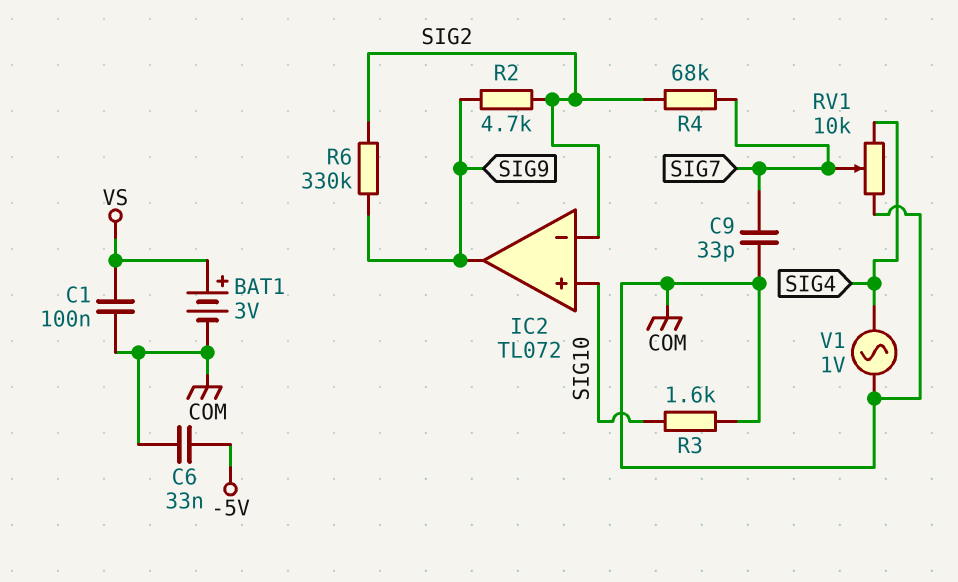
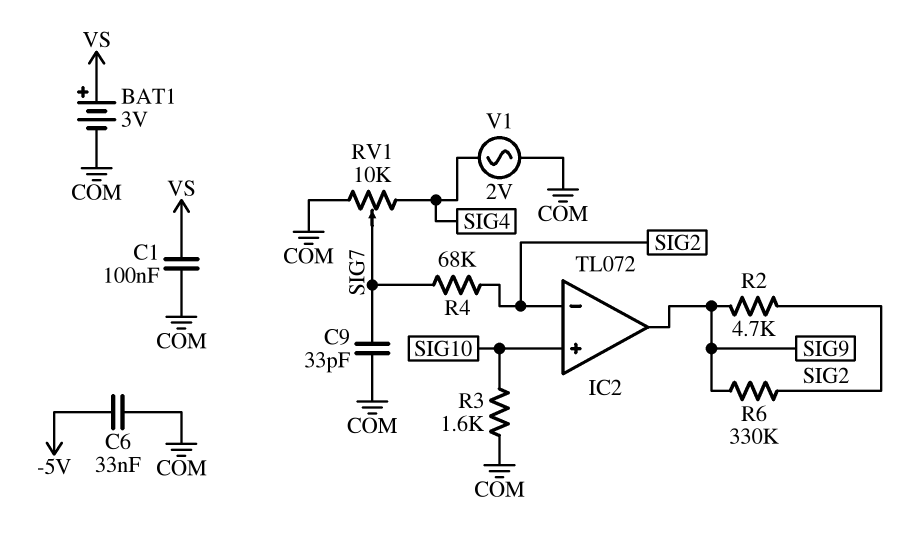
V1: AC 1V (COM, SIG4) -> AC 2V (COM, SIG4)

